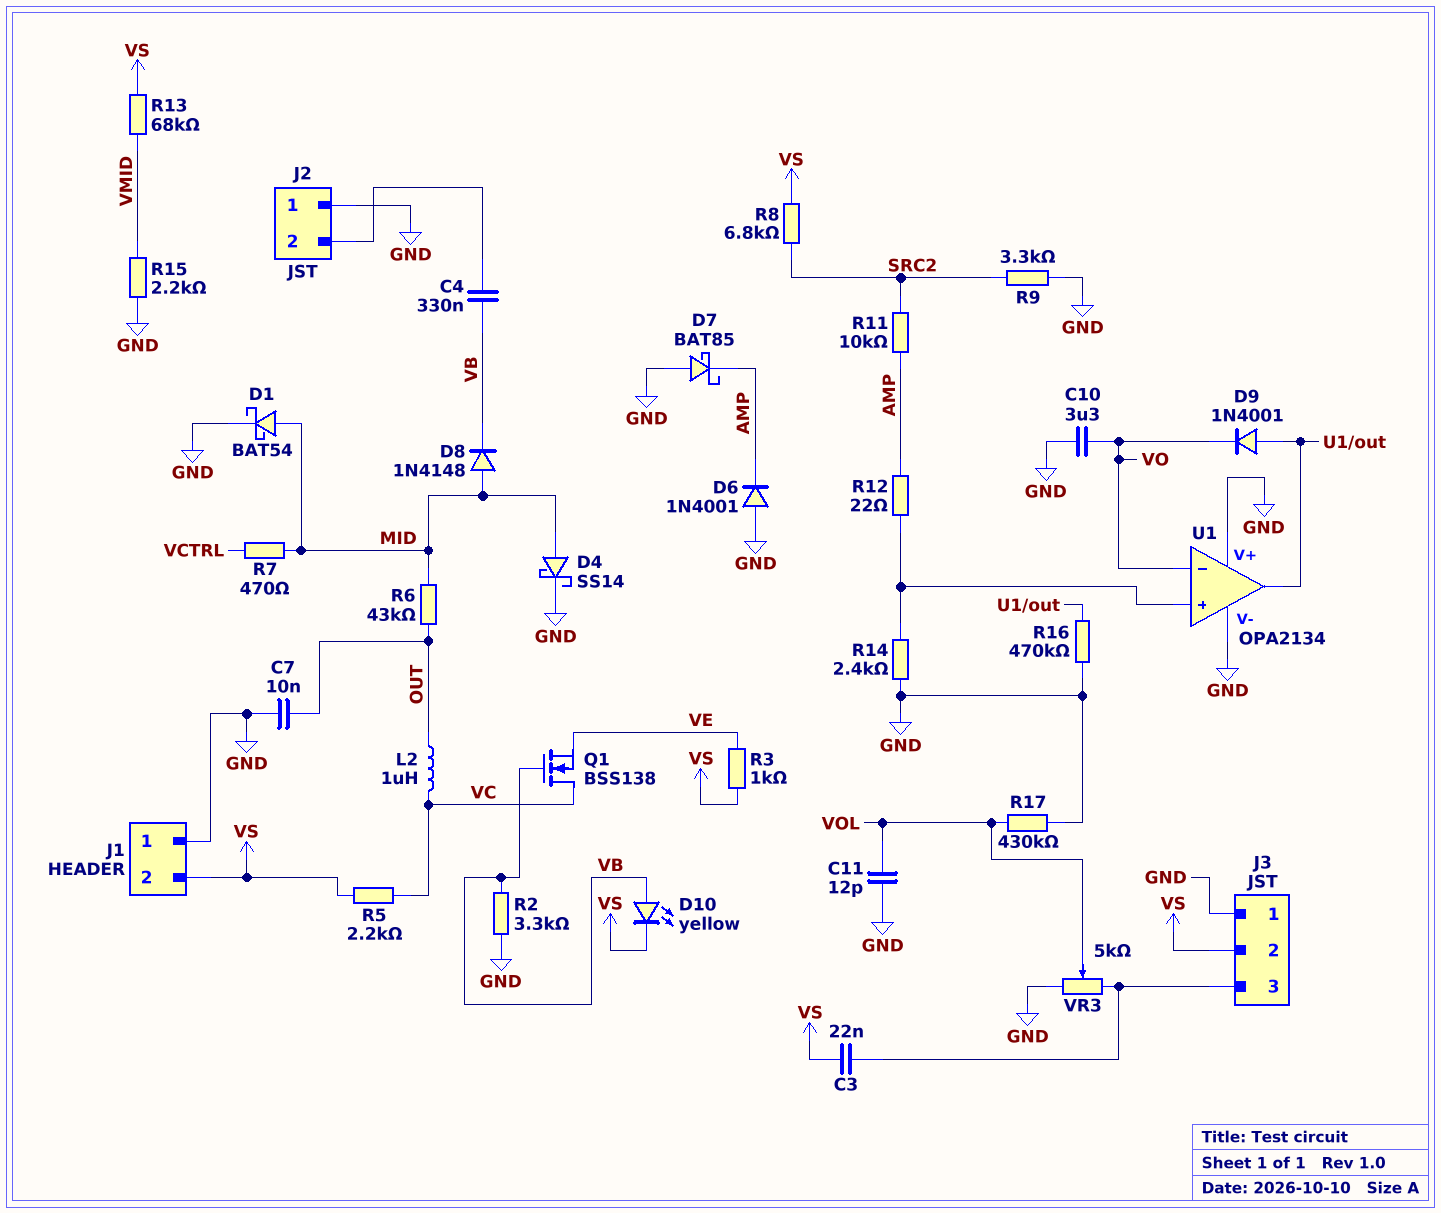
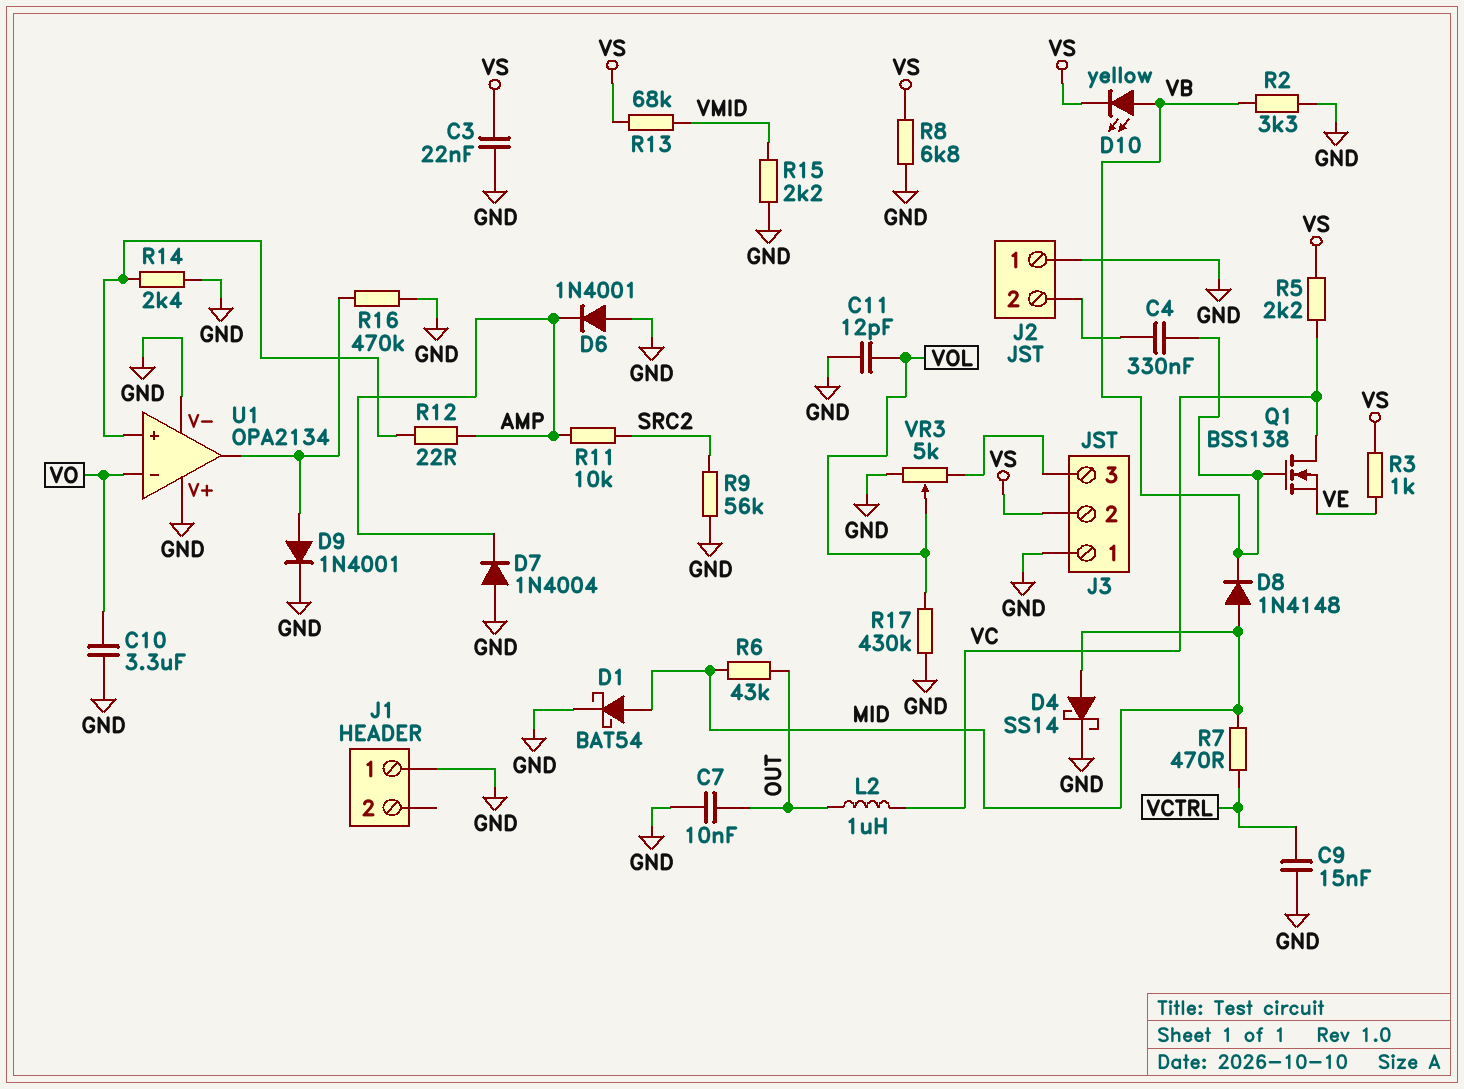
C3: 22nF (J3/3, VS) -> 22nF (GND, VS)
C9: none -> 15nF (GND, VCTRL)
D7: schottky BAT85 (A GND, K AMP) -> diode 1N4004 (A GND, K AMP)
D9: diode 1N4001 (A U1/out, K VO) -> diode 1N4001 (A U1/out, K GND)
J1 pin 2: VS -> none
R8: 6.8k (SRC2, VS) -> 6.8k (GND, VS)
R9: 3.3k (GND, SRC2) -> 56k (GND, SRC2)

